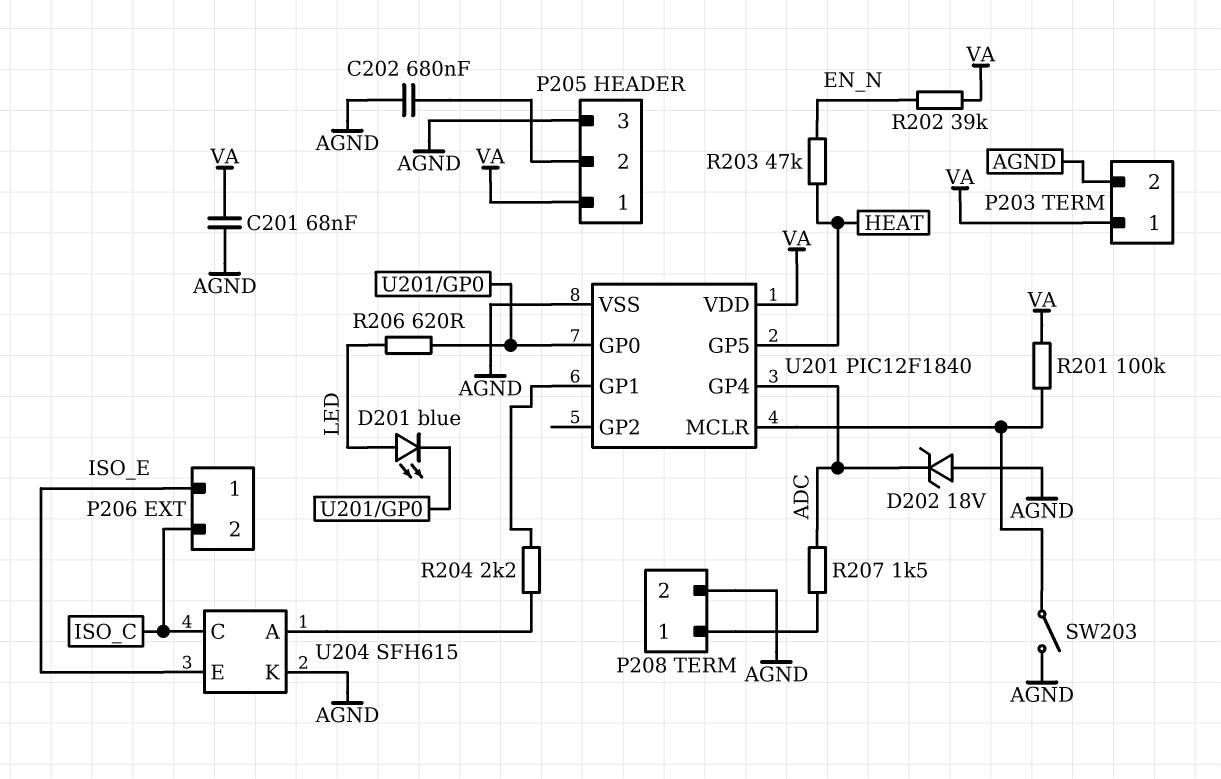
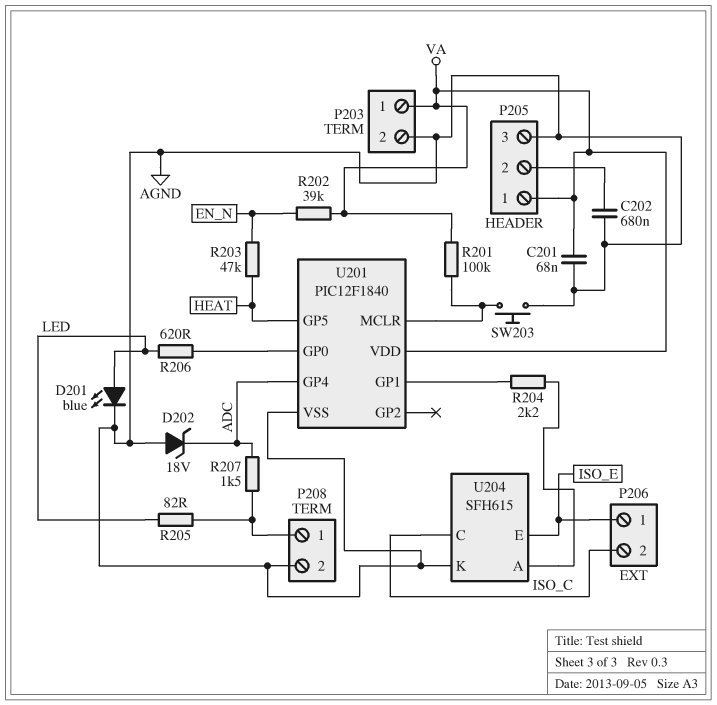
D201: LED blue (A LED, K U201/GP0) -> LED blue (A LED, K AGND)
R205: none -> 82 (LED, P208/1)
SW203: switch (AGND, U201/MCLR) -> button (AGND, U201/MCLR)

